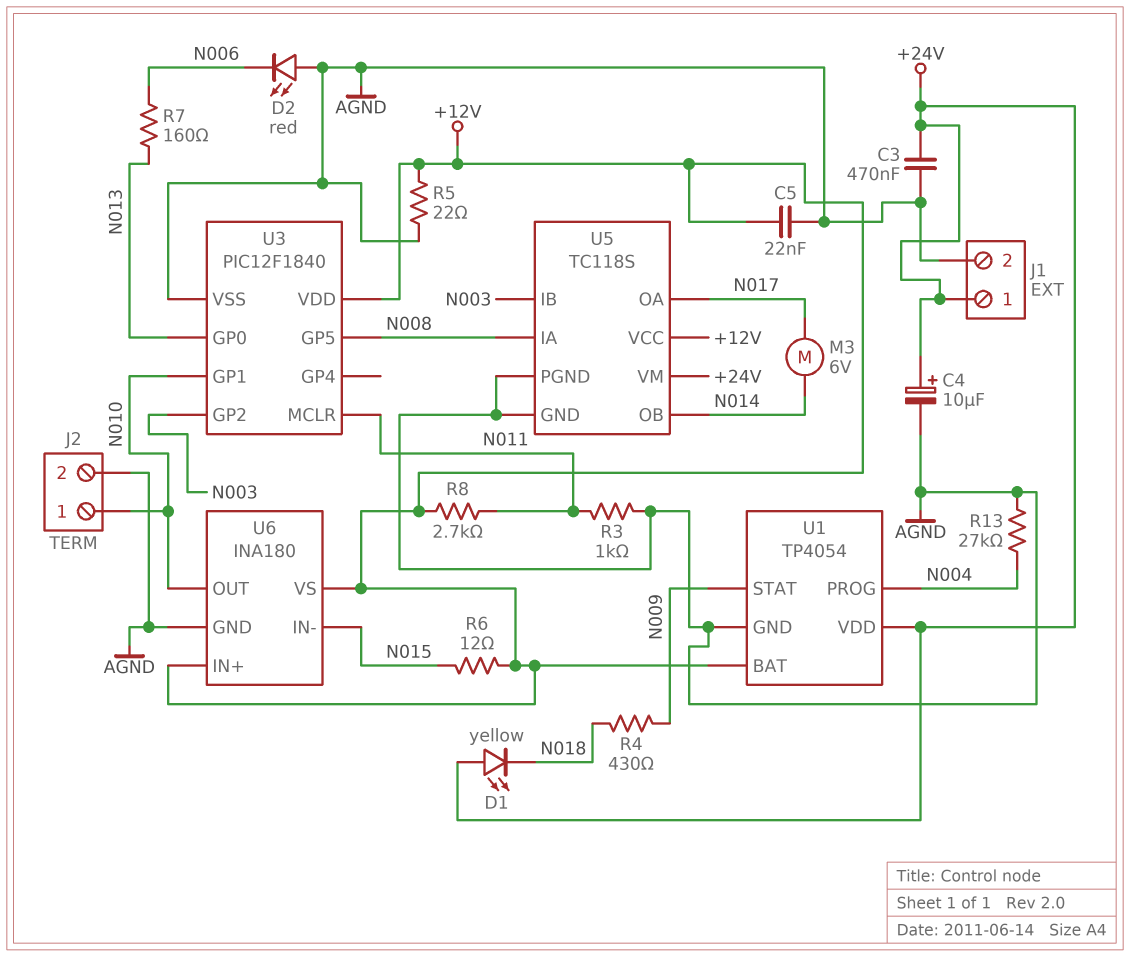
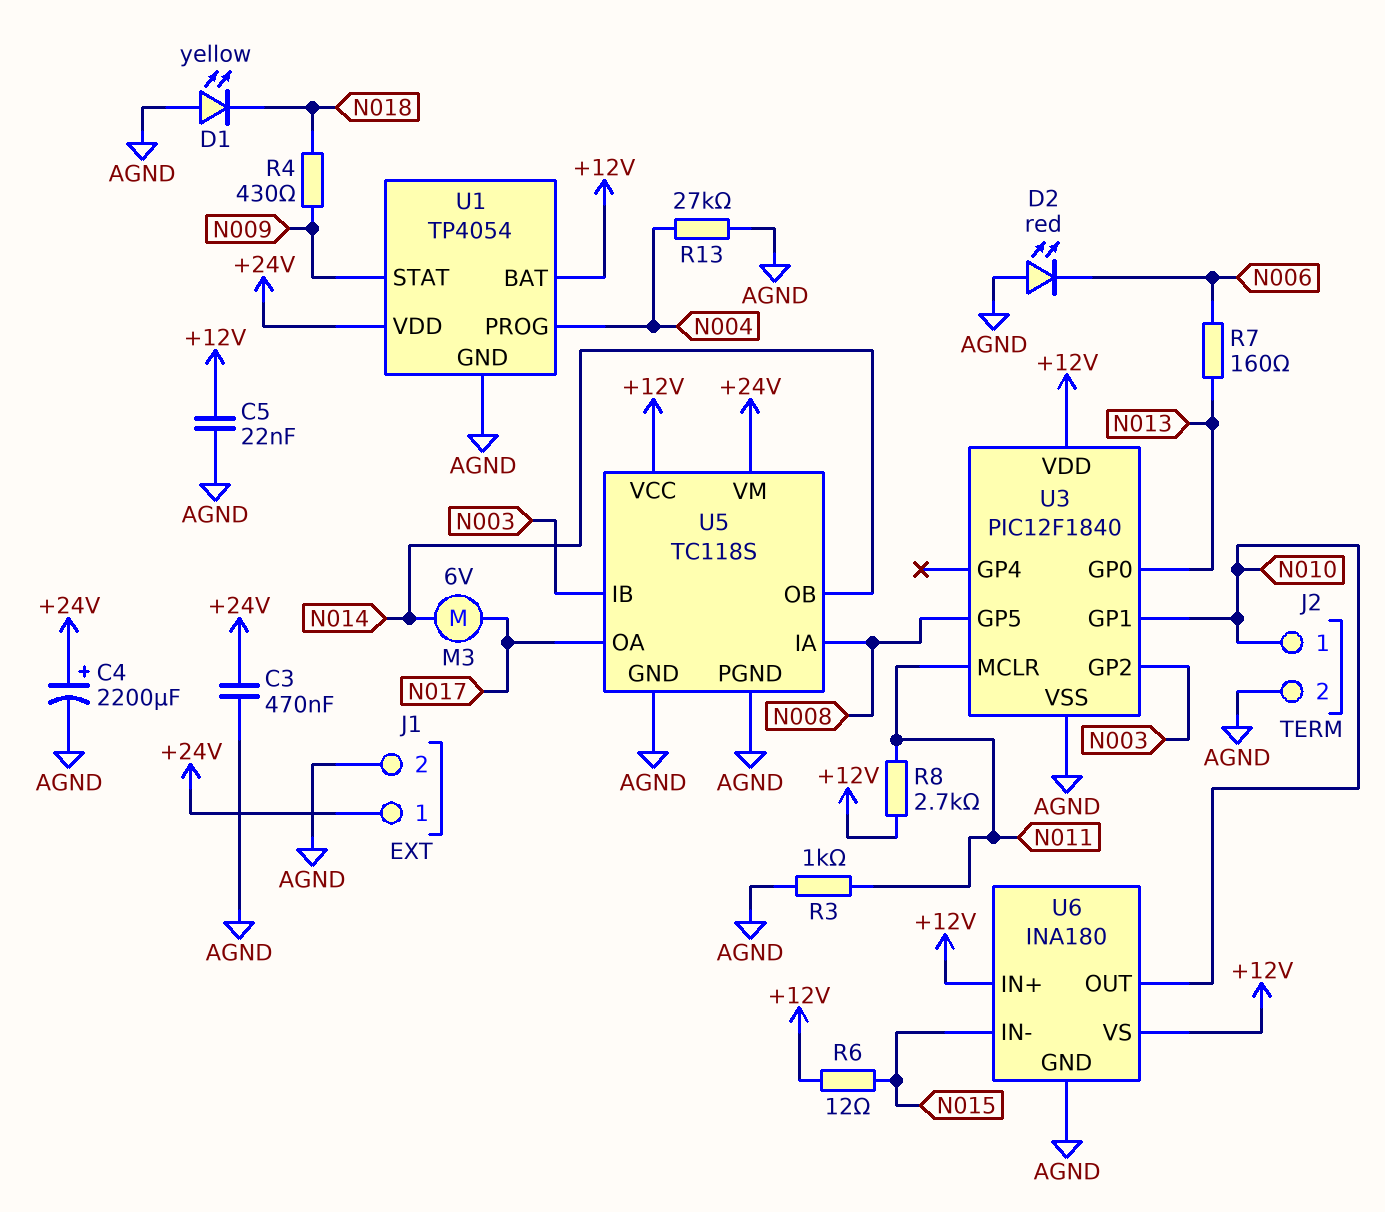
C4: 10uF (plus +24V, minus AGND) -> 2200uF (plus +24V, minus AGND)
D1: LED yellow (A +24V, K N018) -> LED yellow (A AGND, K N018)
R5: 22 (+12V, AGND) -> none

